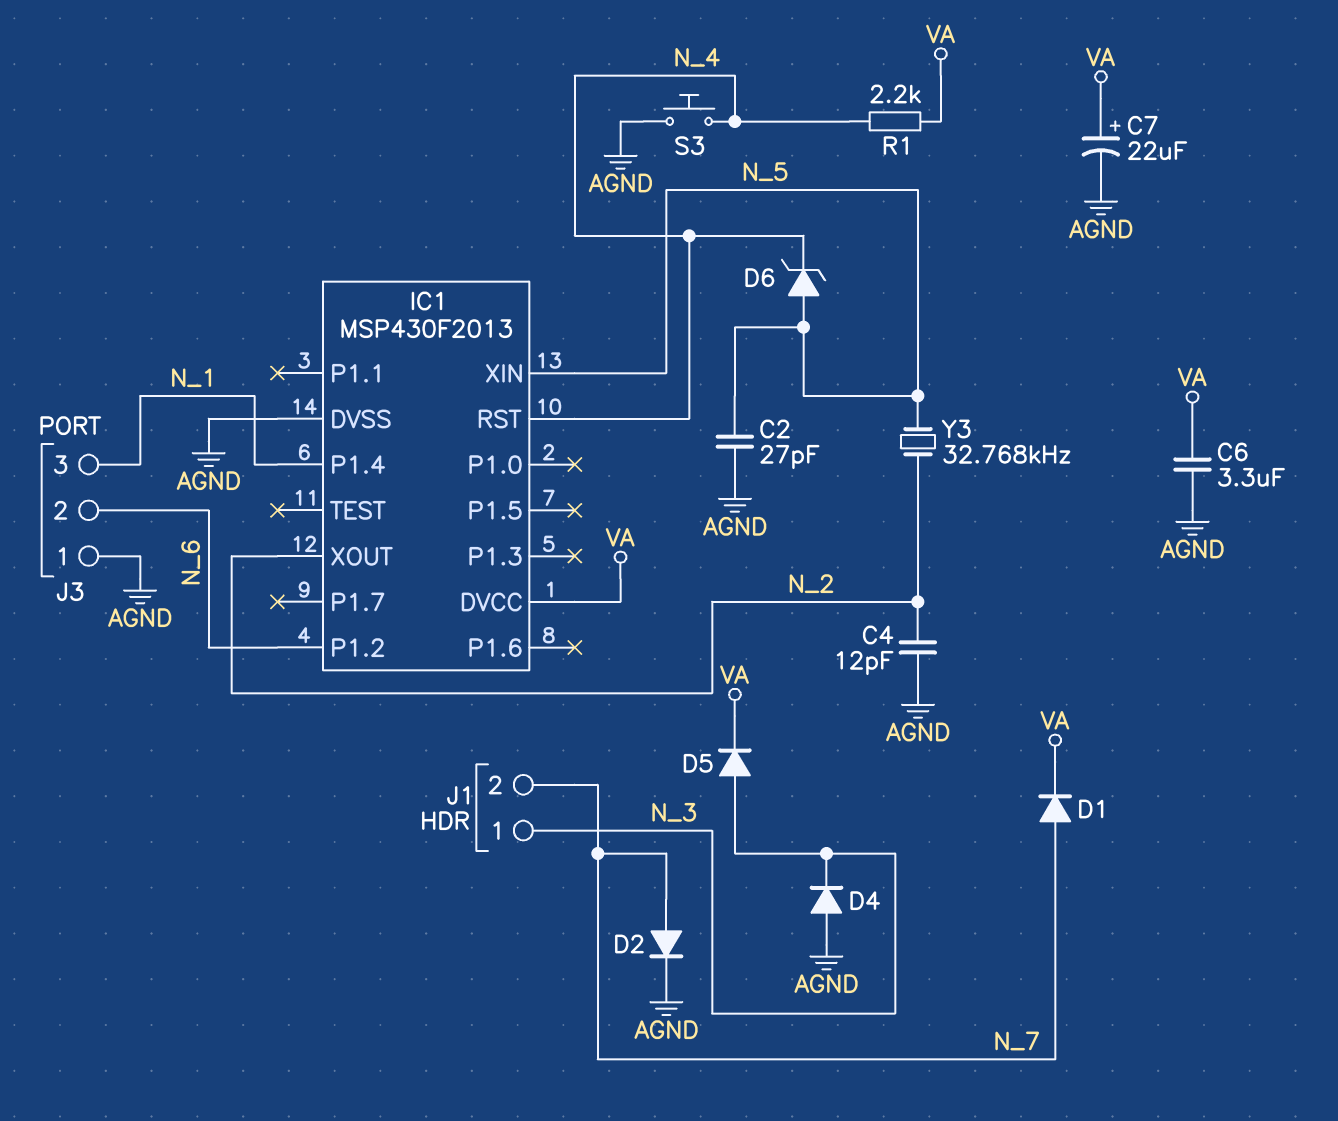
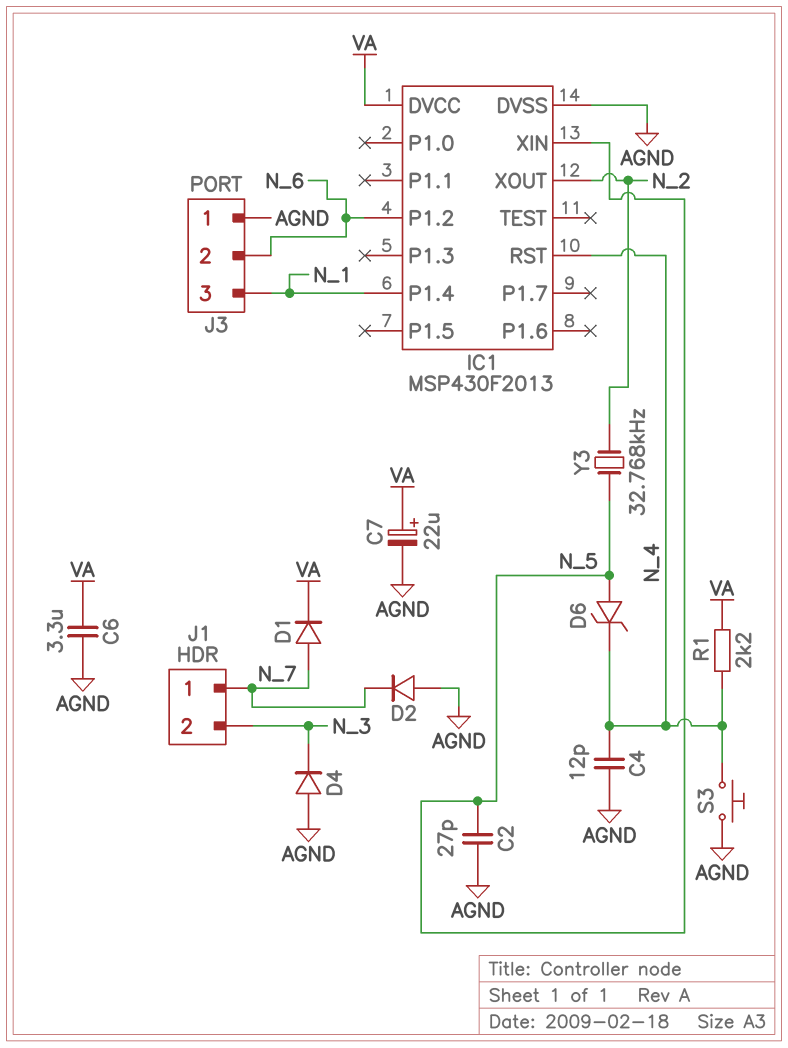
C4: 12pF (AGND, N_2) -> 12pF (AGND, N_4)
D2: diode (A N_7, K AGND) -> diode (A AGND, K N_7)
D5: diode (A N_3, K VA) -> none
J1 pin 1: N_3 -> N_7
J1 pin 2: N_7 -> N_3

